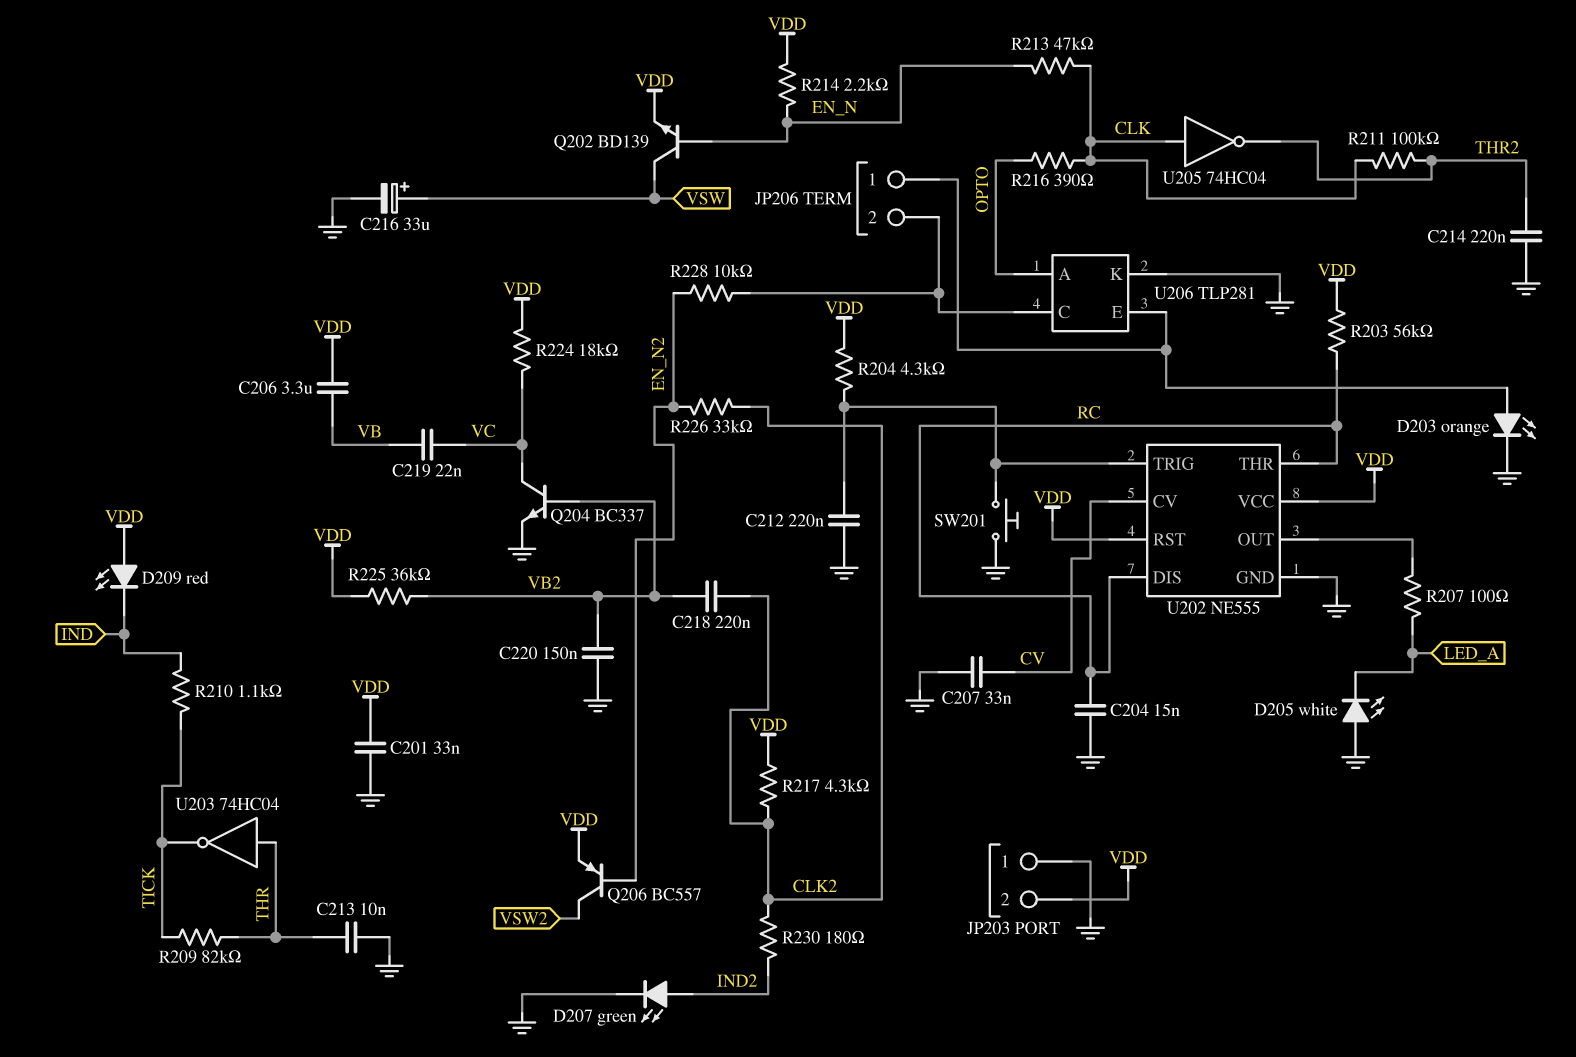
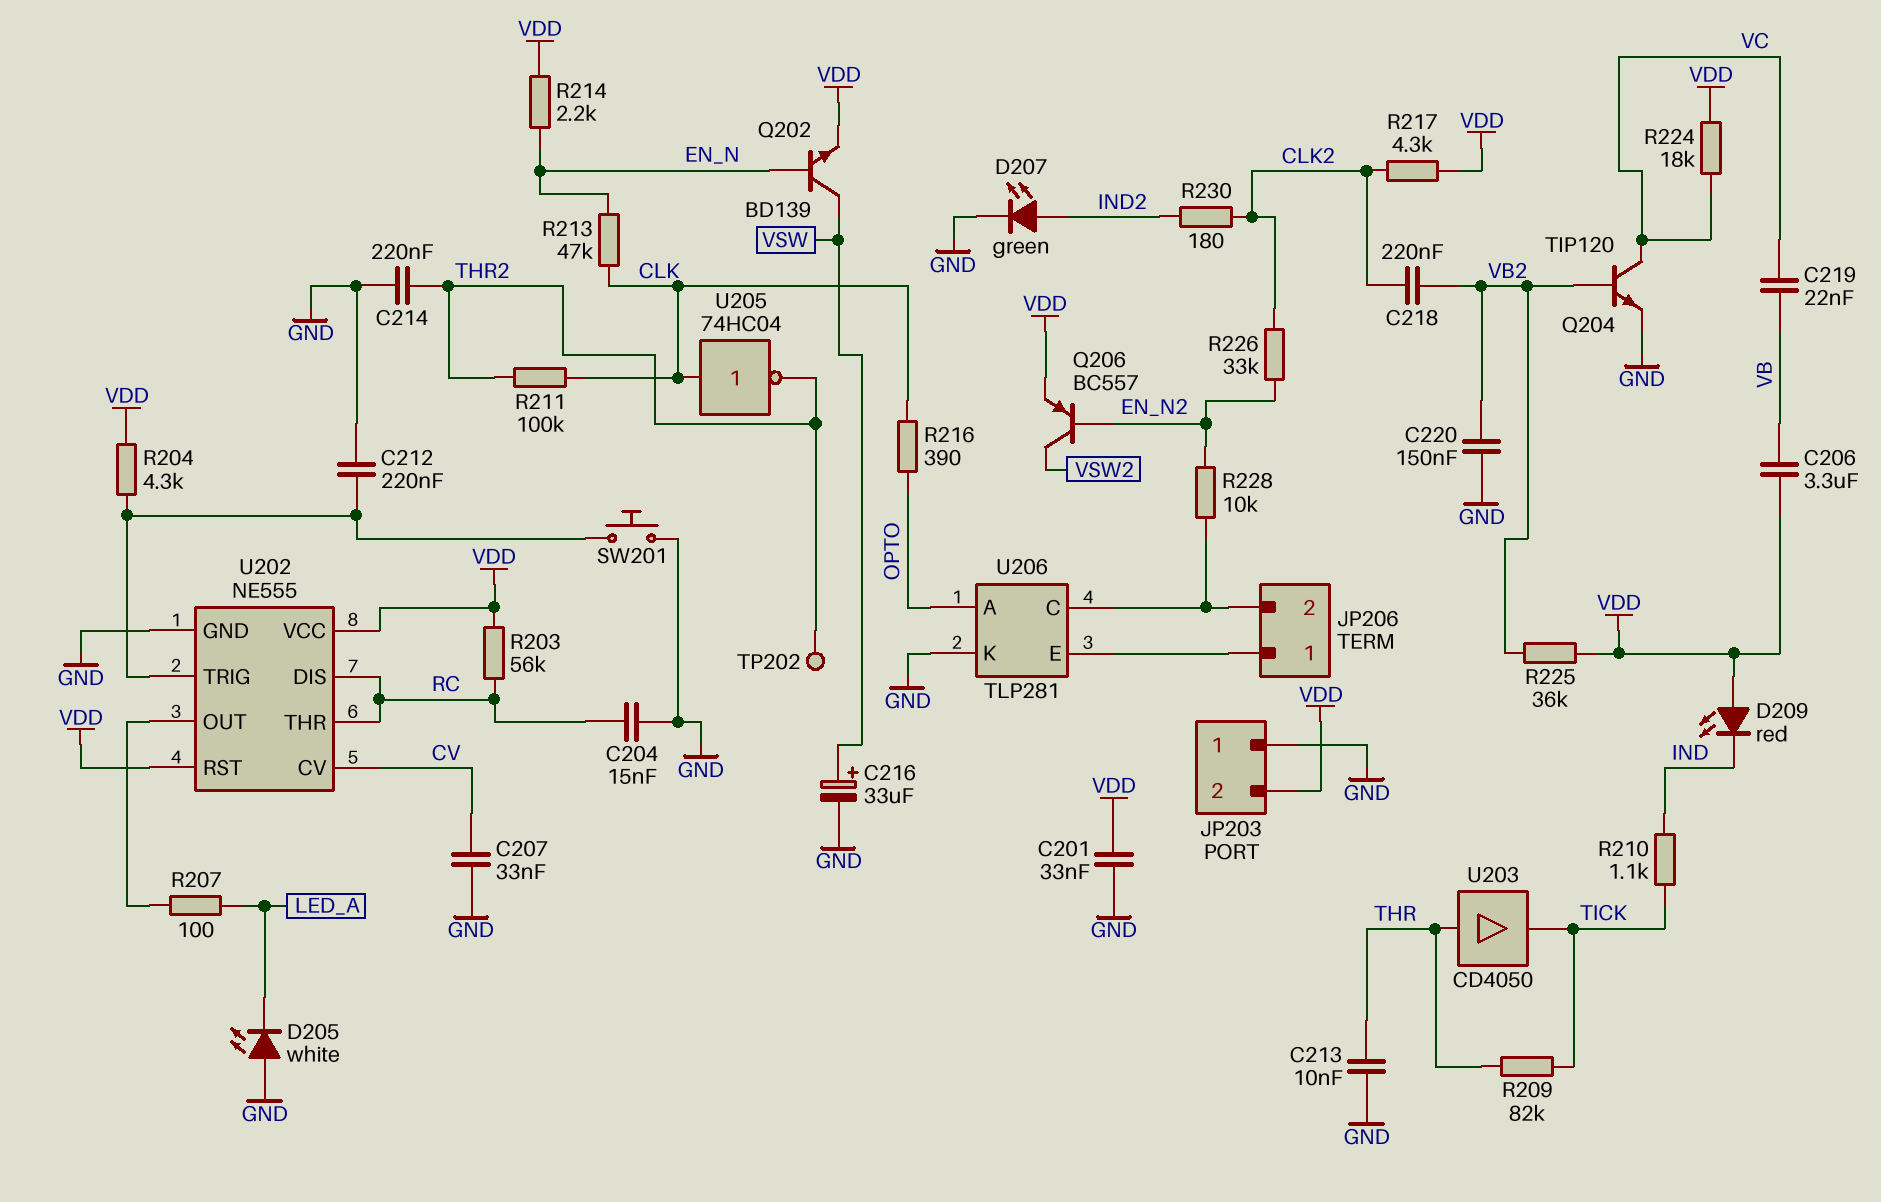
D203: LED orange (A JP206/1, K GND) -> none
Q204: NPN BC337 (B VB2, C VC, E GND) -> NPN TIP120 (B VB2, C VC, E GND)
TP202: none -> test point (THR2)
U203: NOT 74HC04 (in THR, out TICK) -> buffer CD4050 (in THR, out TICK)

